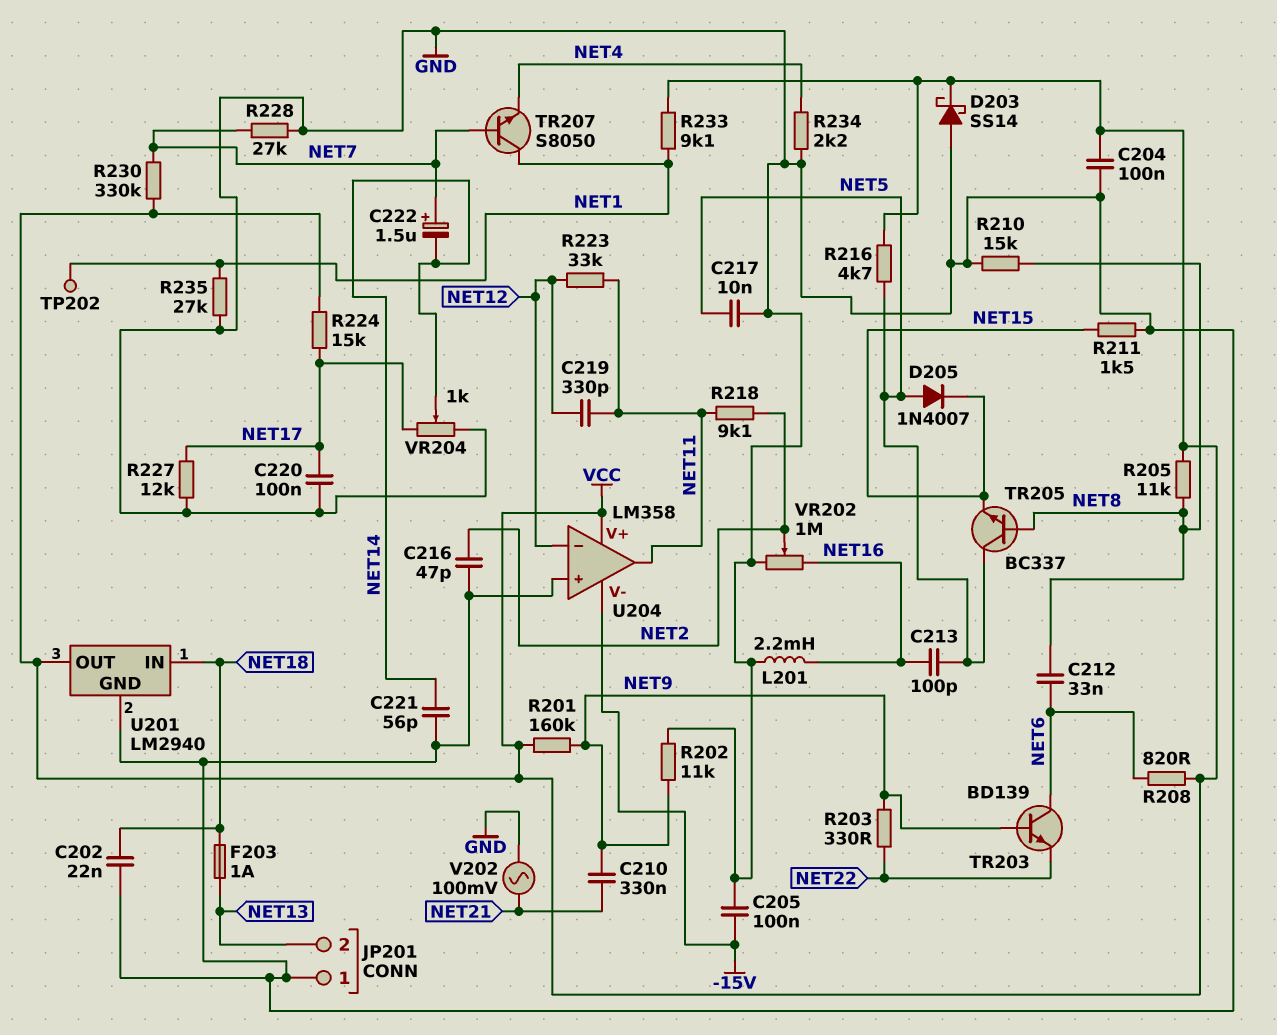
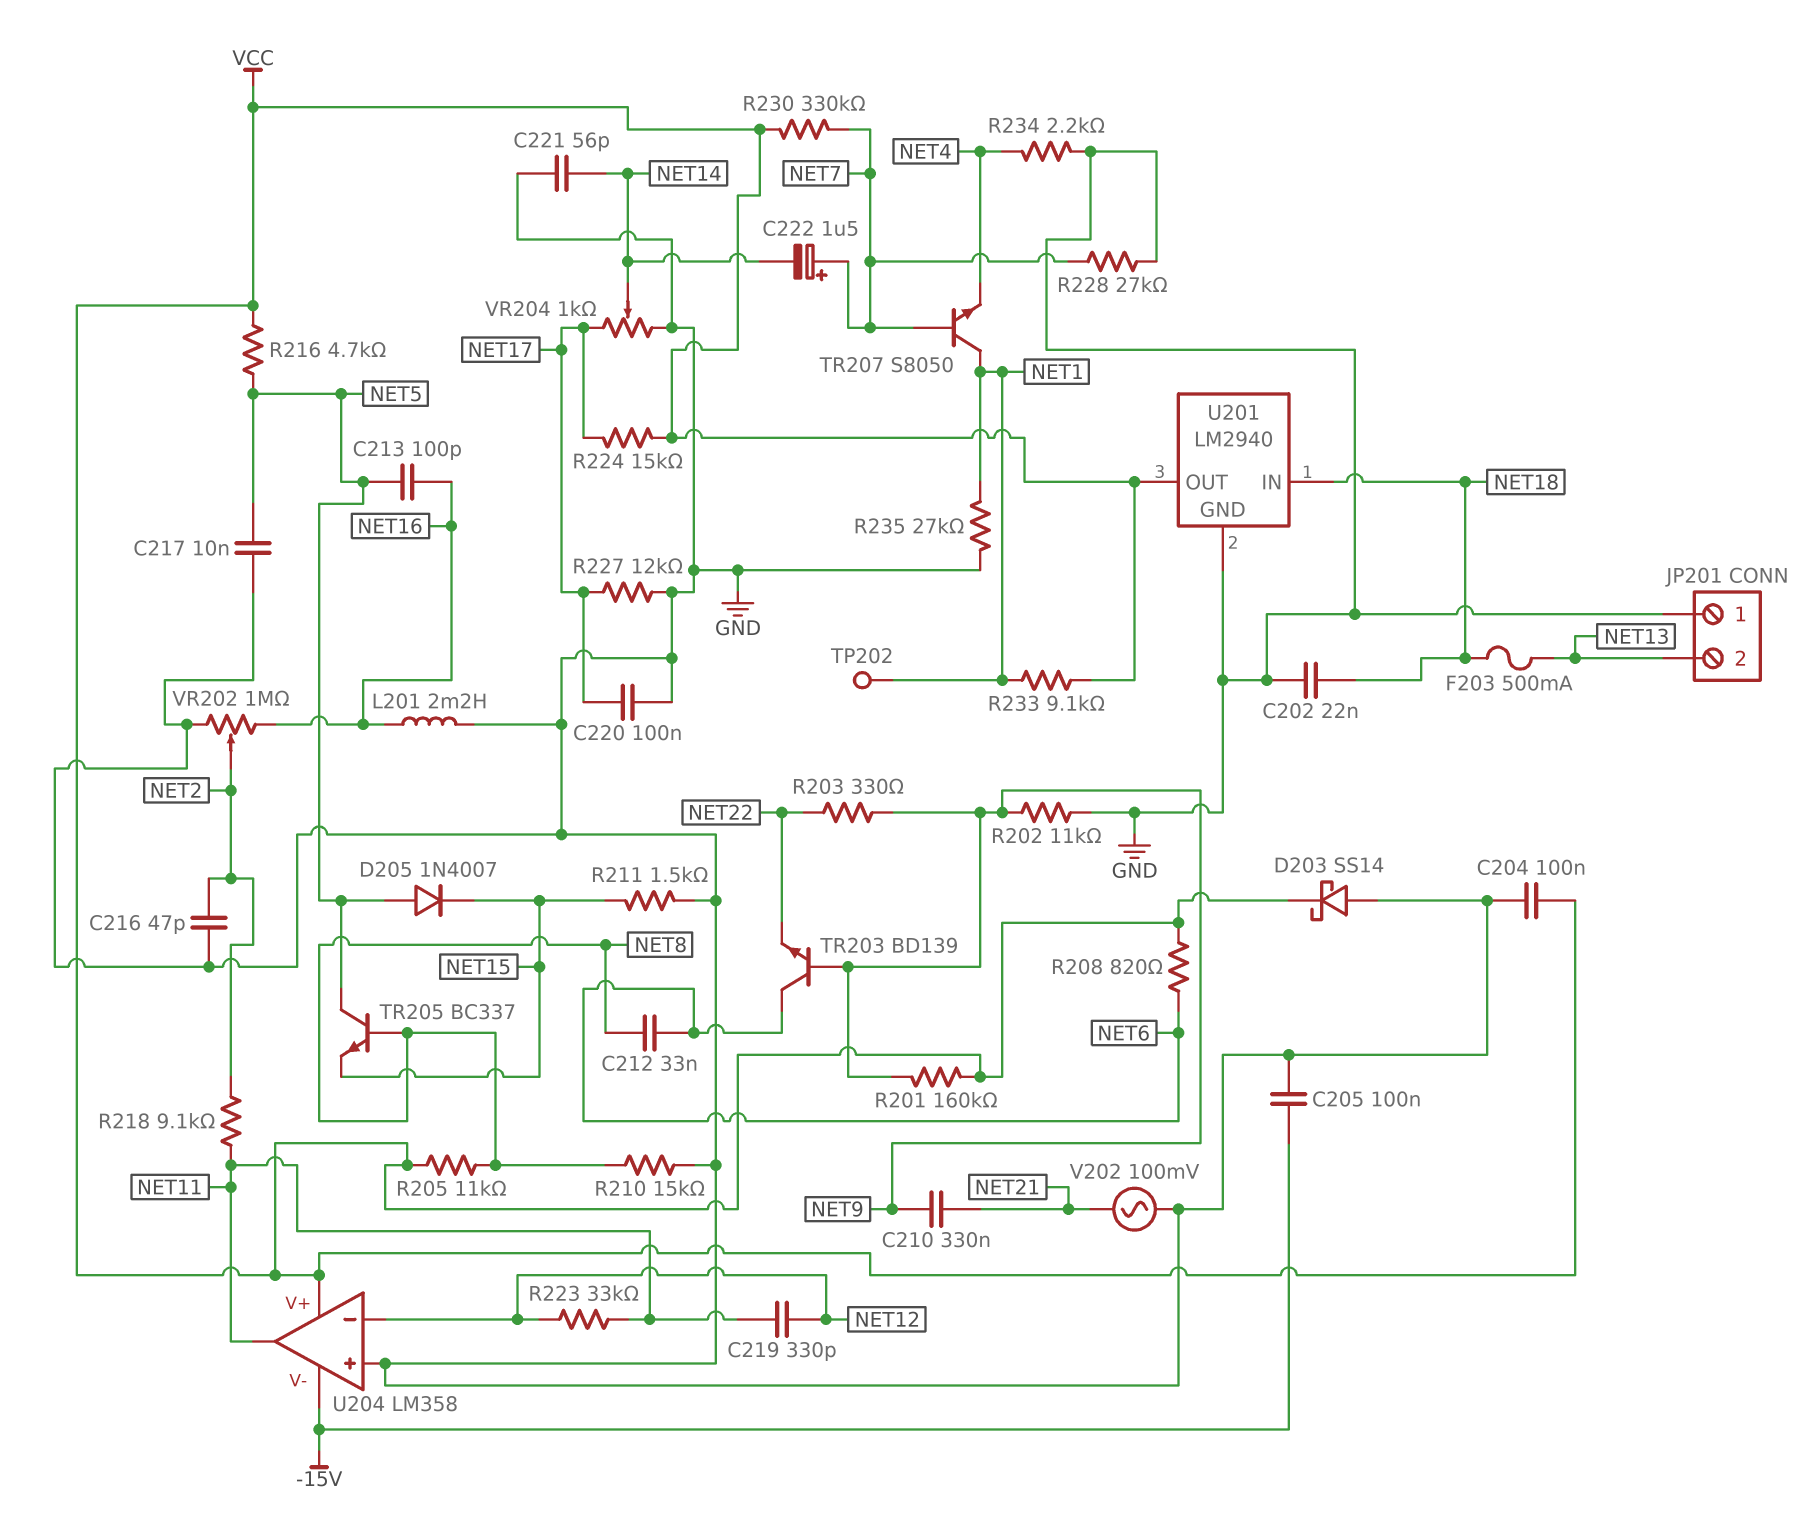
F203: 1A (NET13, NET18) -> 500mA (NET13, NET18)

